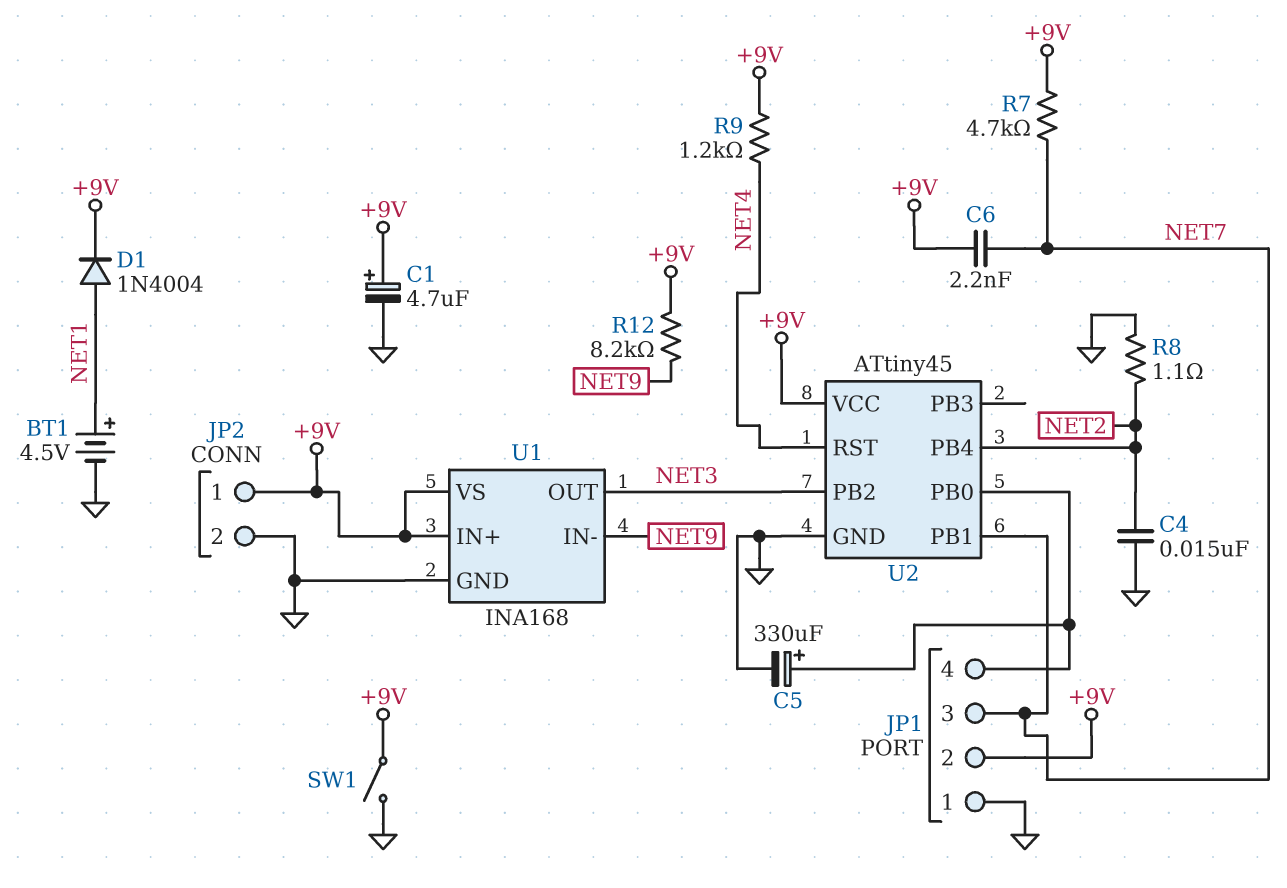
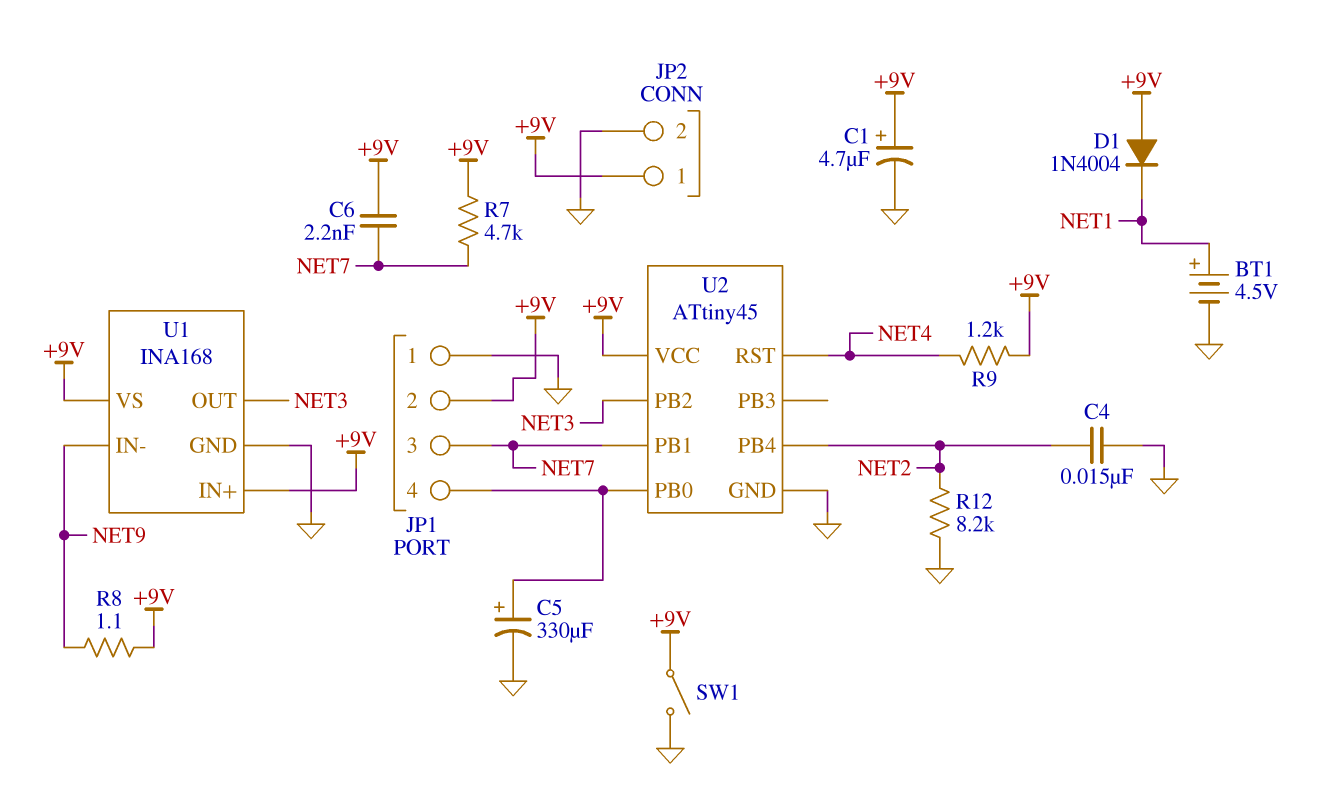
D1: diode 1N4004 (A NET1, K +9V) -> diode 1N4004 (A +9V, K NET1)
R8: 1.1 (GND, NET2) -> 1.1 (+9V, NET9)
R12: 8.2k (+9V, NET9) -> 8.2k (GND, NET2)

